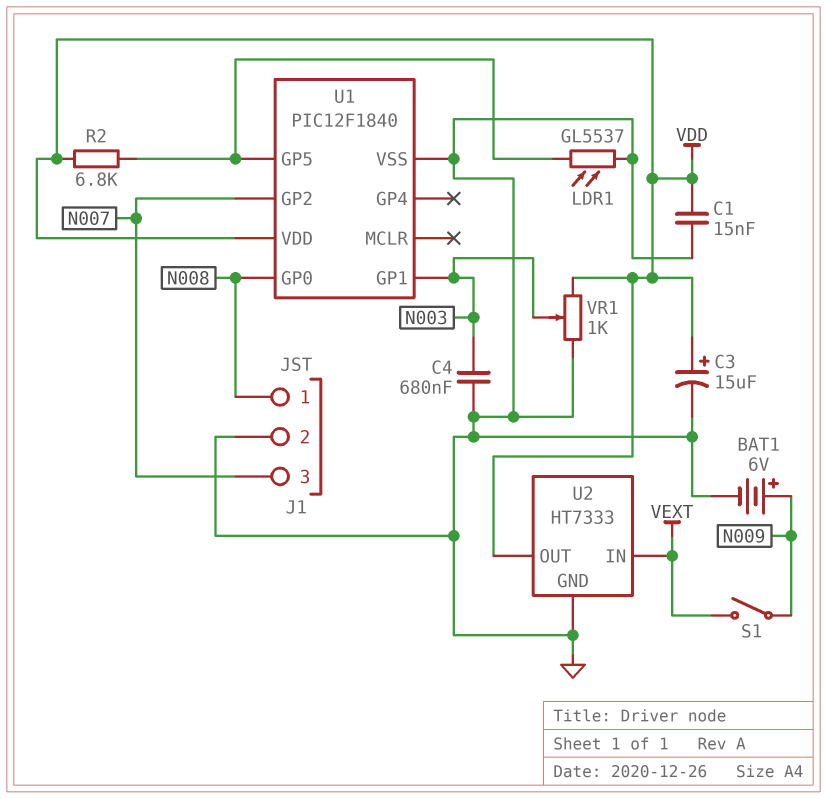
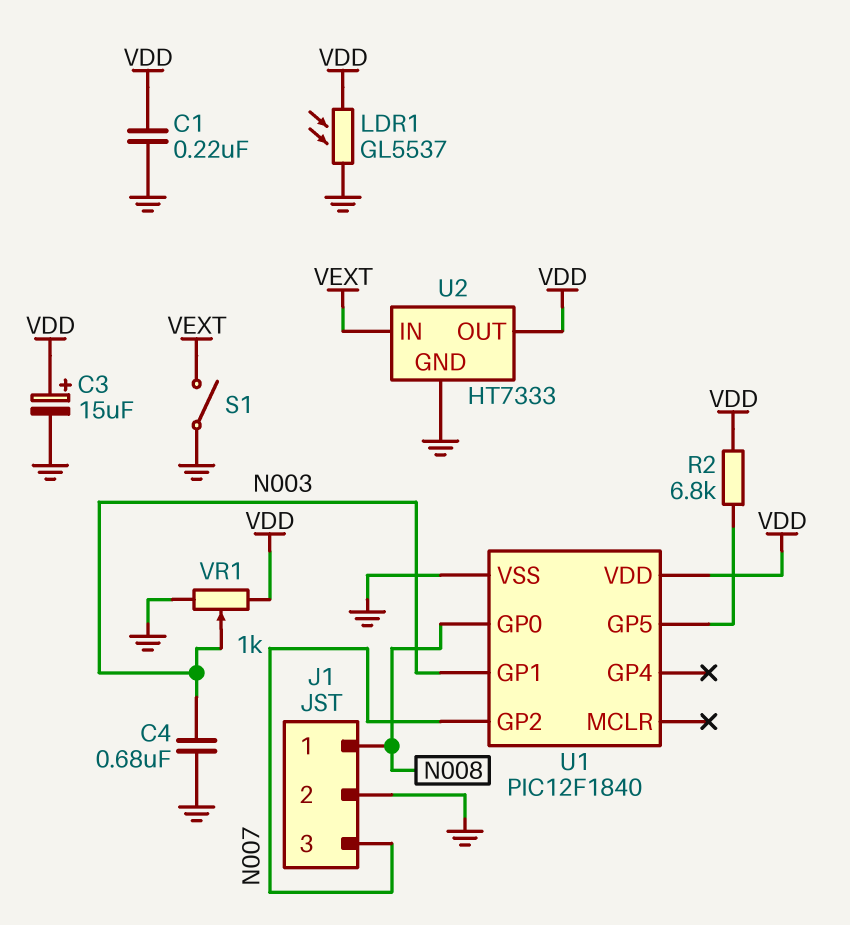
BAT1: 6V (plus N009, minus GND) -> none
C1: 15nF (GND, VDD) -> 220nF (GND, VDD)
LDR1: GL5537 (GND, U1/GP5) -> GL5537 (GND, VDD)
S1: switch (N009, VEXT) -> switch (GND, VEXT)

